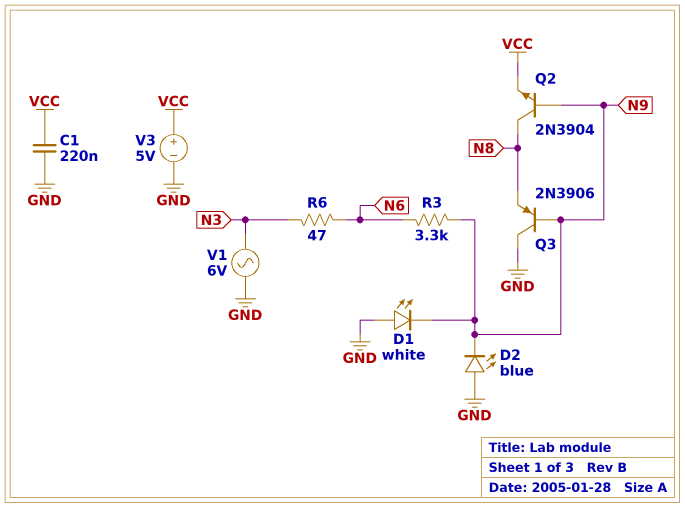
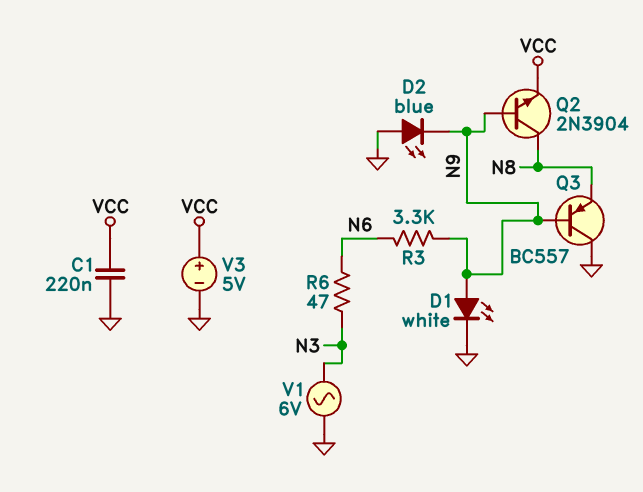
D1: LED white (A GND, K N9) -> LED white (A N9, K GND)
Q3: PNP 2N3906 (B N9, C GND, E N8) -> PNP BC557 (B N9, C GND, E N8)

